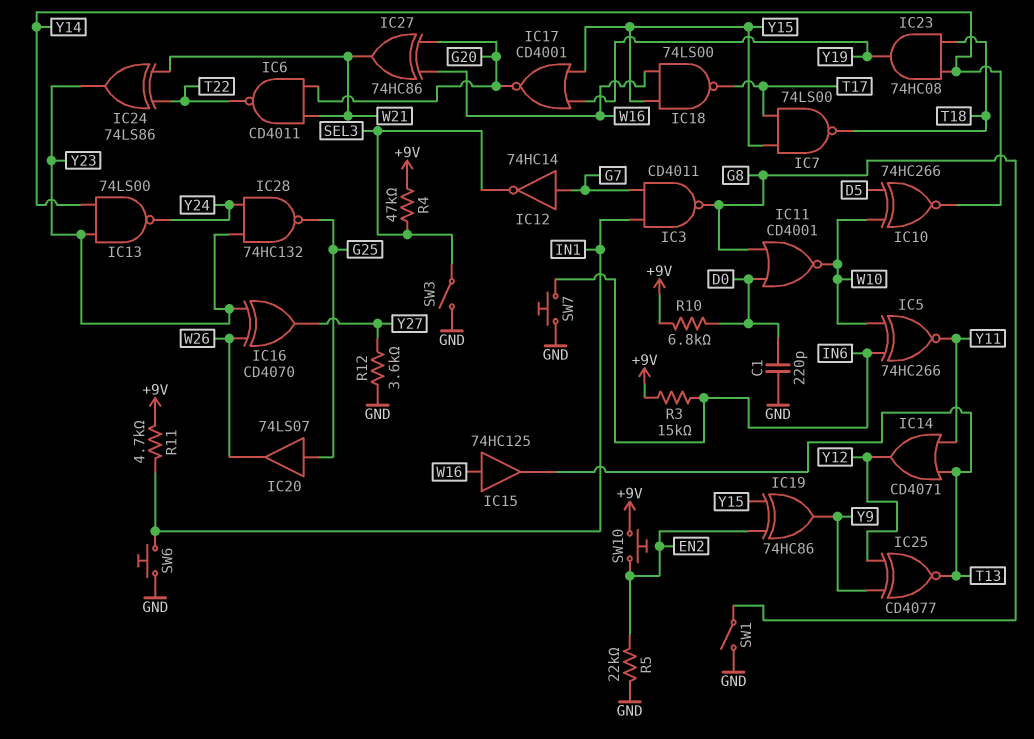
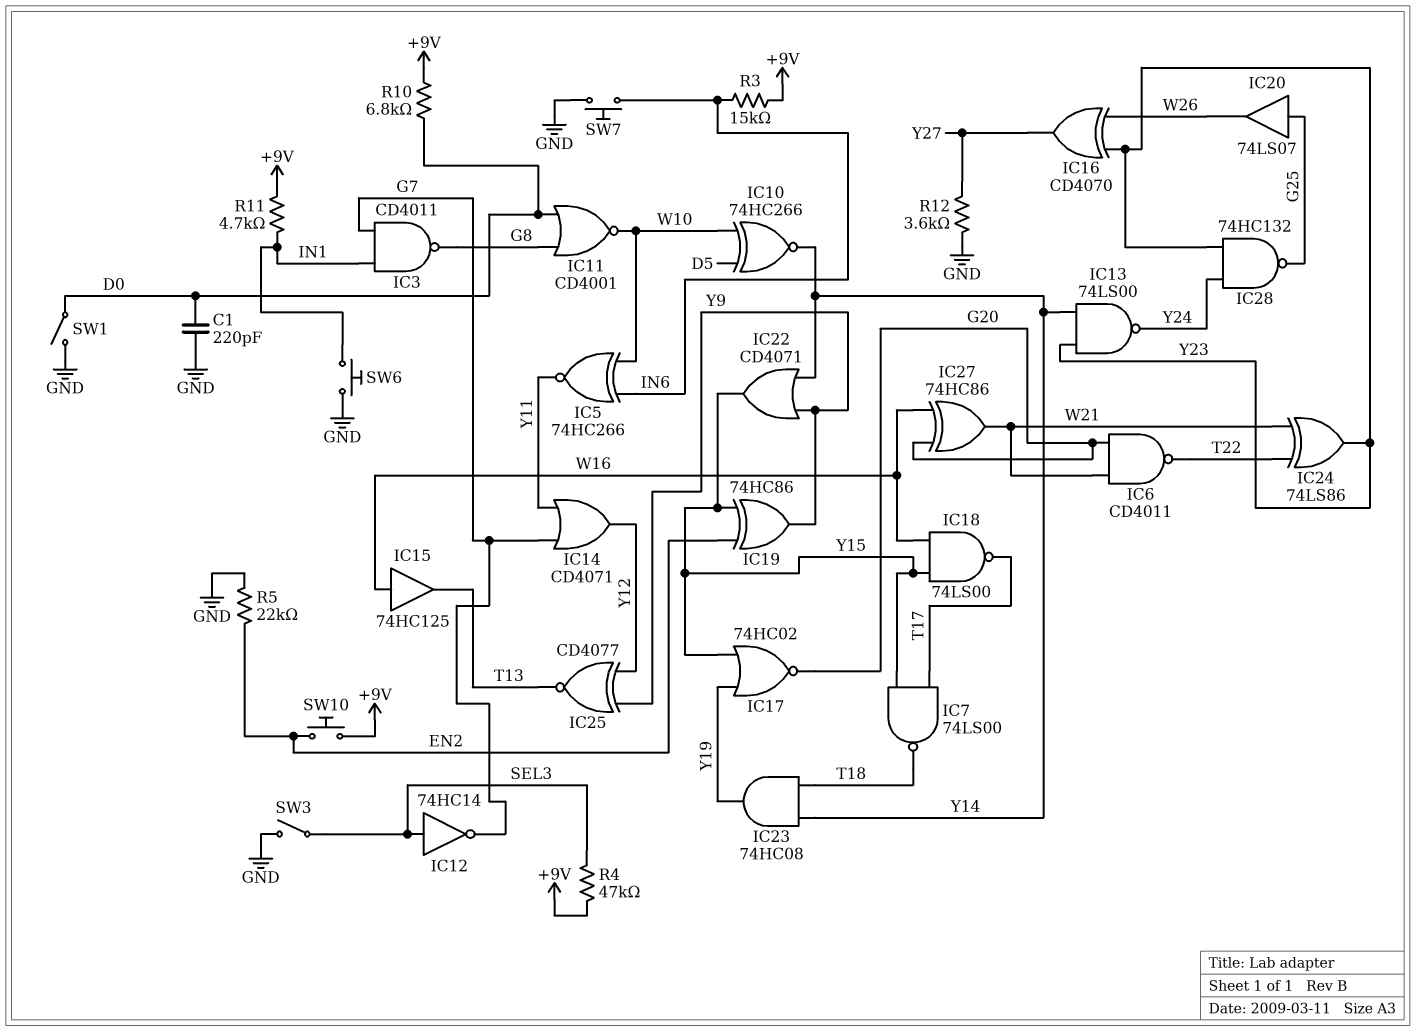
IC12: NOT 74HC14 (in G7, out SEL3) -> NOT 74HC14 (in SEL3, out G7)
IC14: OR CD4071 (in T13, in Y11, out Y12) -> OR CD4071 (in G7, in Y11, out Y12)
IC17: NOR CD4001 (in Y15, in Y19, out G20) -> NOR 74HC02 (in Y15, in Y19, out G20)
IC22: none -> OR CD4071 (in Y9, in Y14, out Y15)
SW1: switch (G8, GND) -> switch (D0, GND)

